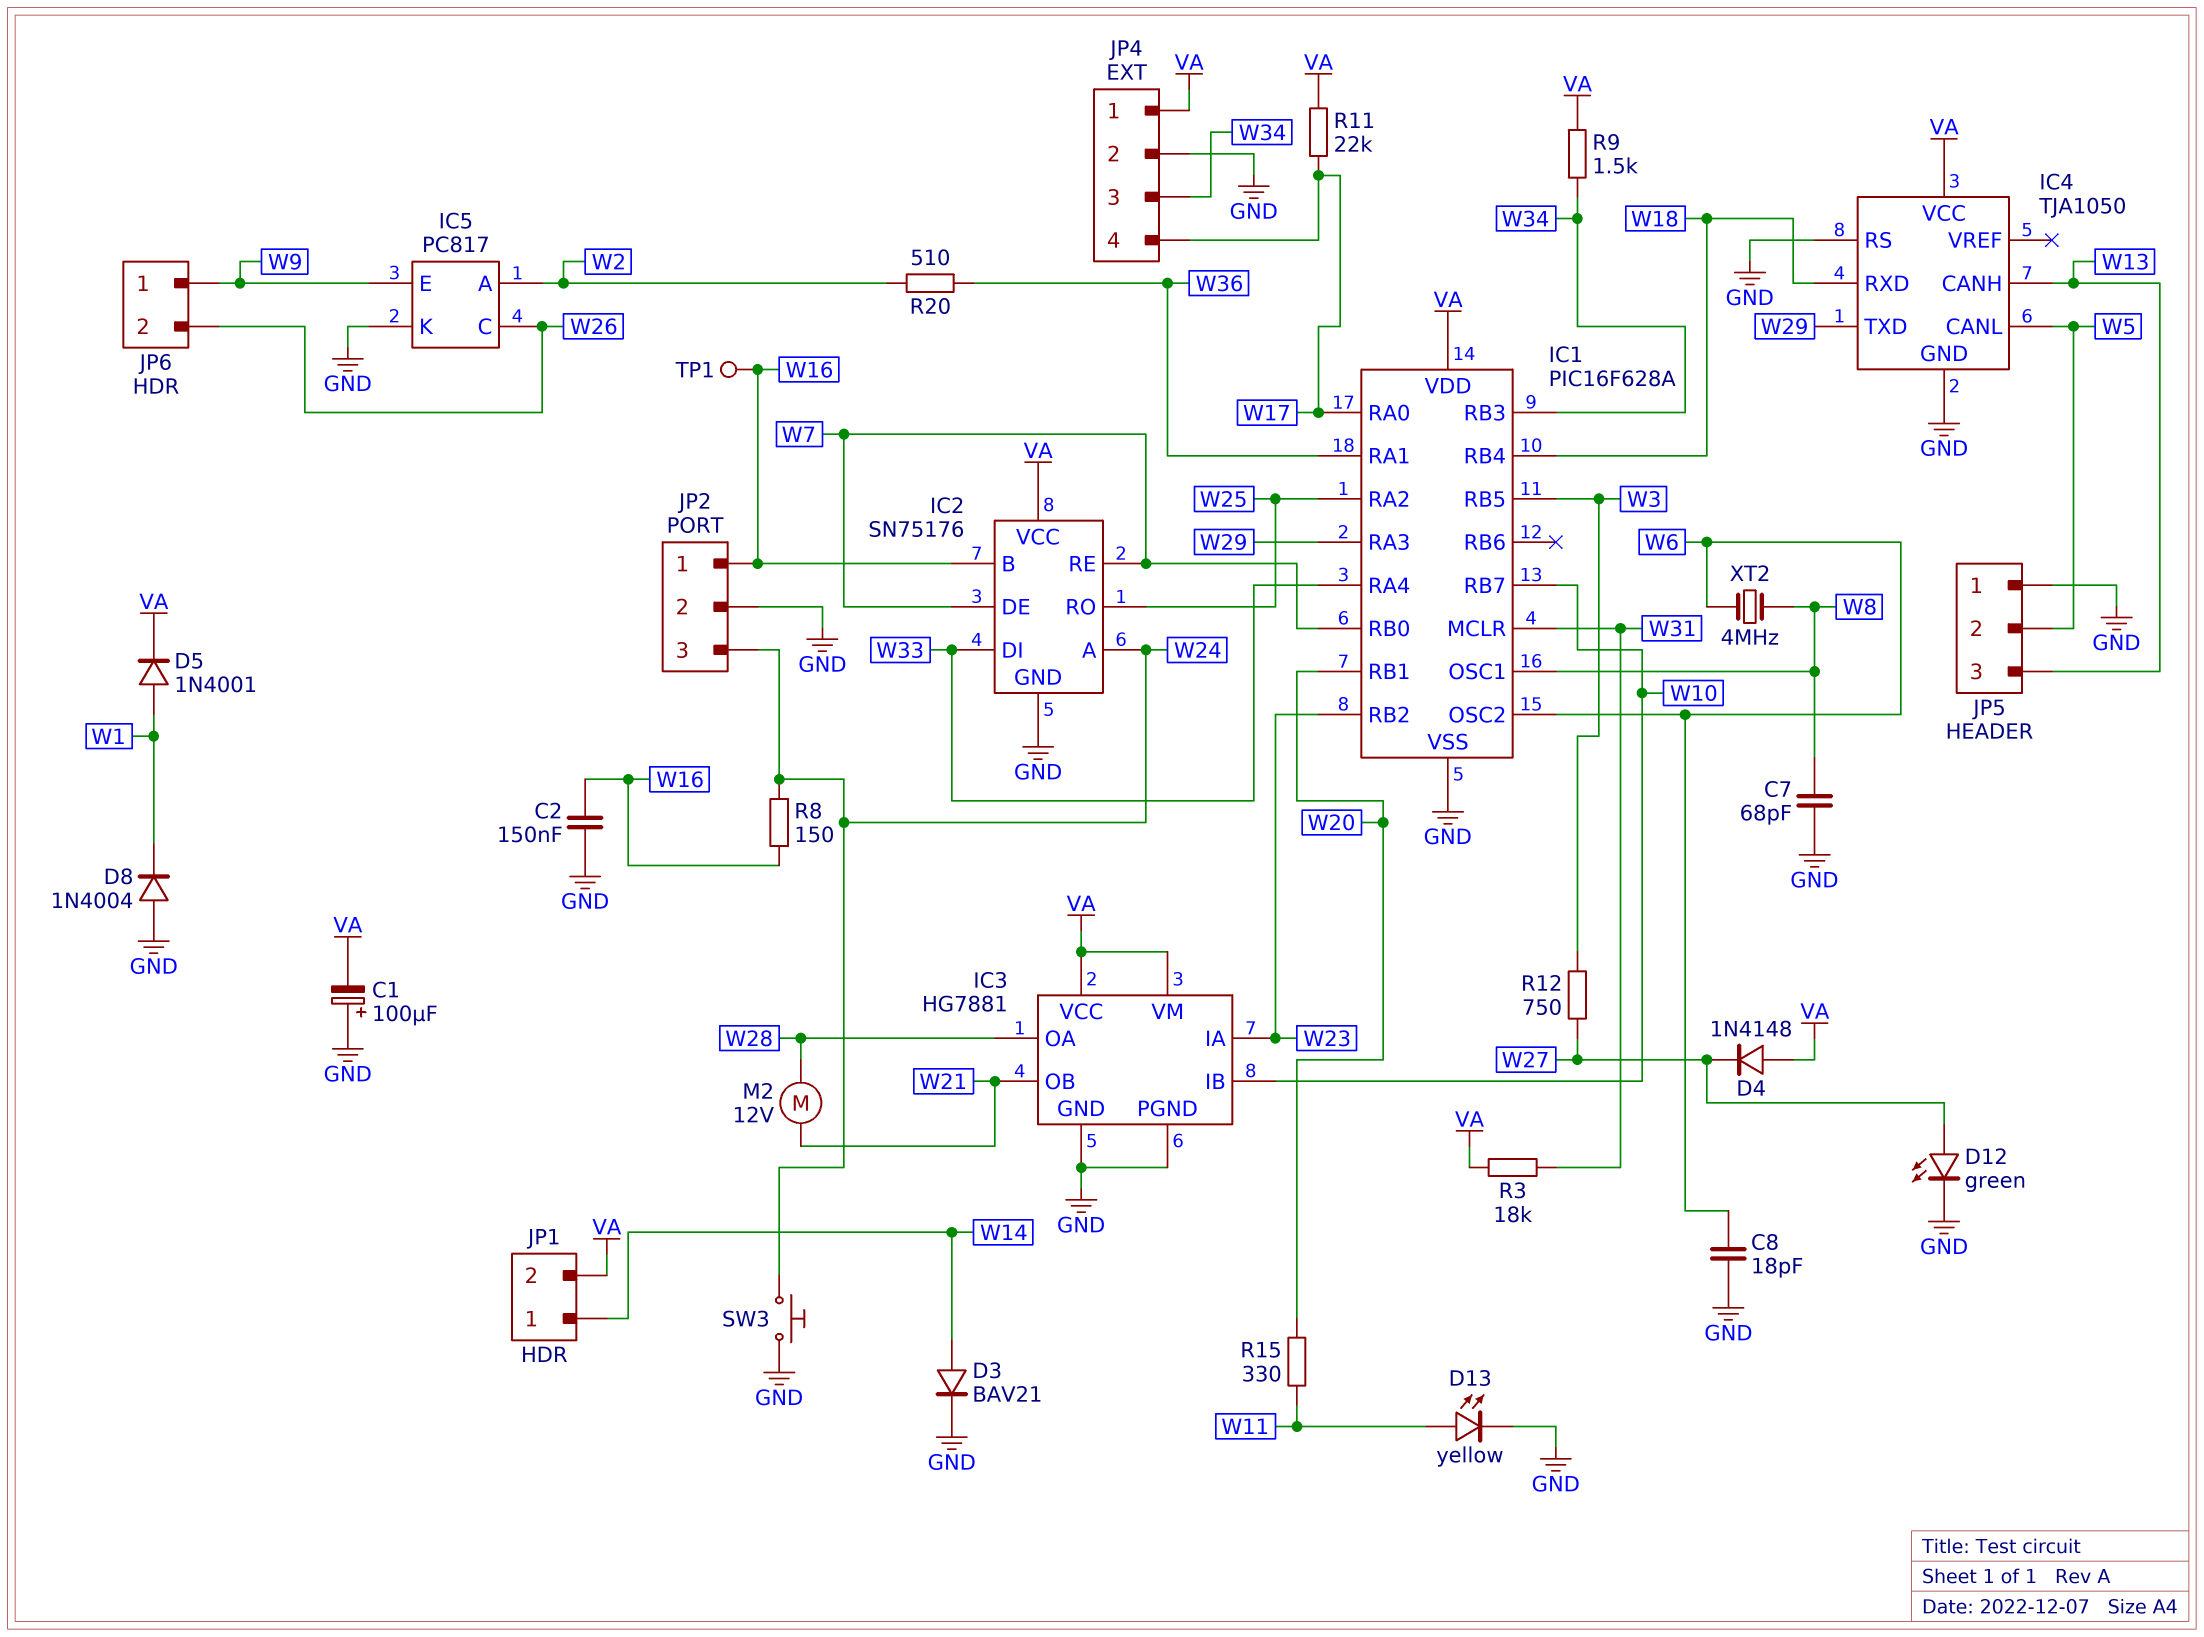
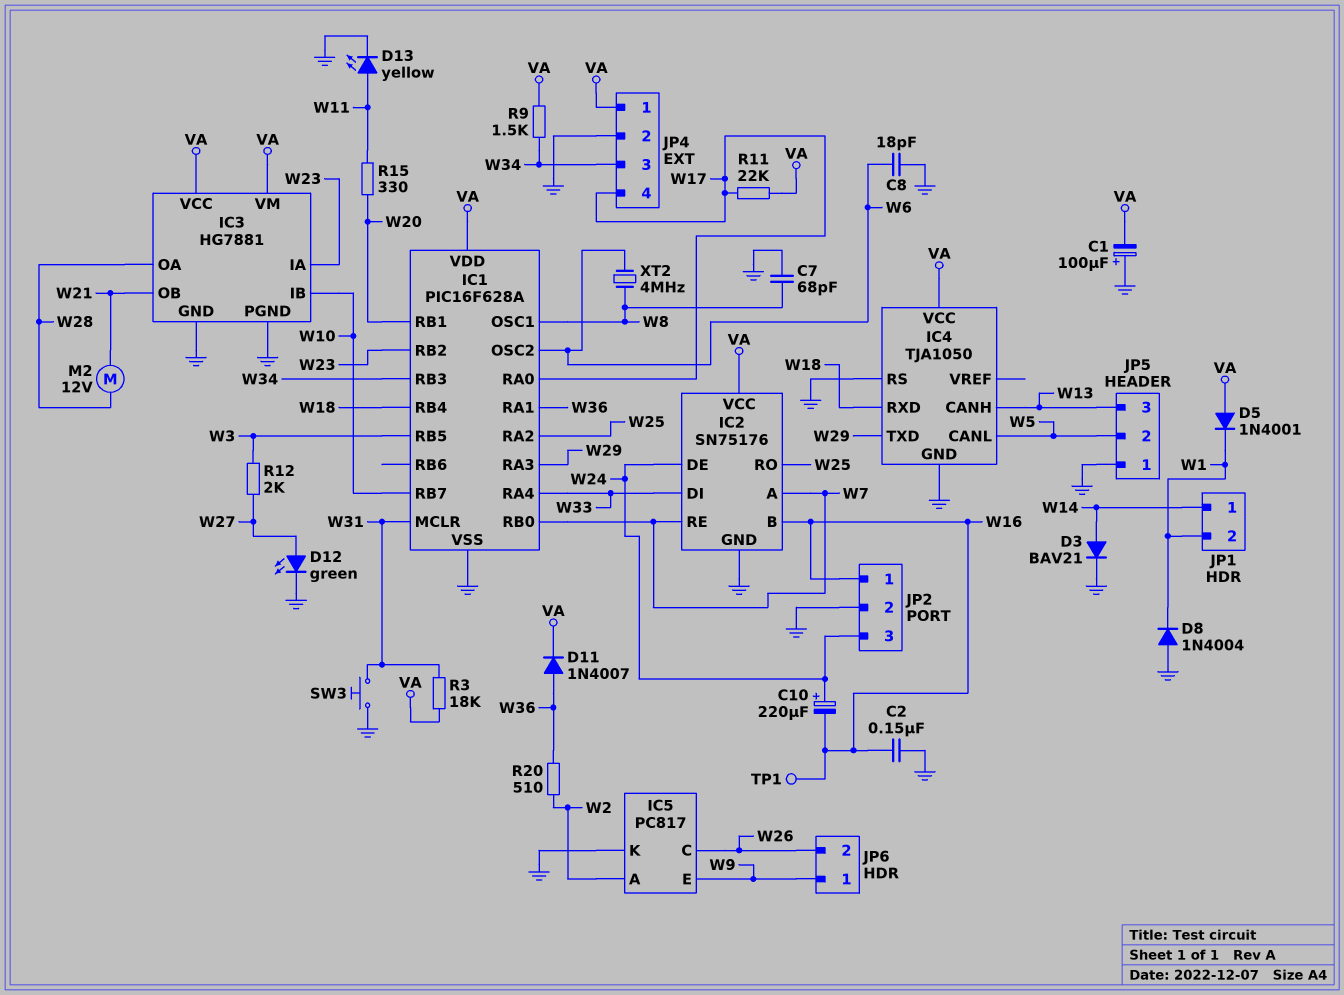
C10: none -> 220uF (plus W24, minus W16)
D4: diode 1N4148 (A VA, K W27) -> none
D5: diode 1N4001 (A W1, K VA) -> diode 1N4001 (A VA, K W1)
D11: none -> diode 1N4007 (A W36, K VA)
IC2 pin A: W24 -> W7
IC2 pin DE: W7 -> W24
JP1 pin 2: VA -> W1
R8: 150 (W16, W24) -> none
R12: 750 (W3, W27) -> 2k (W3, W27)
SW3: button (GND, W24) -> button (GND, W31)

